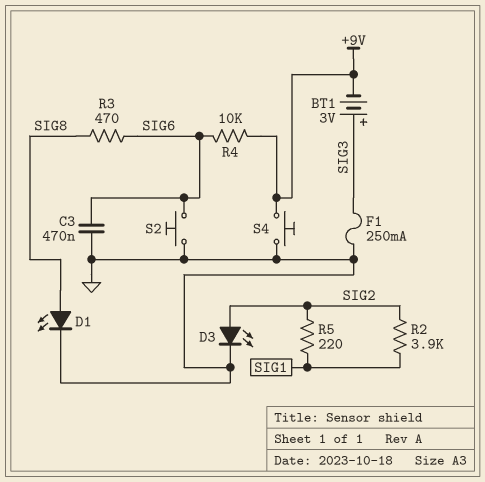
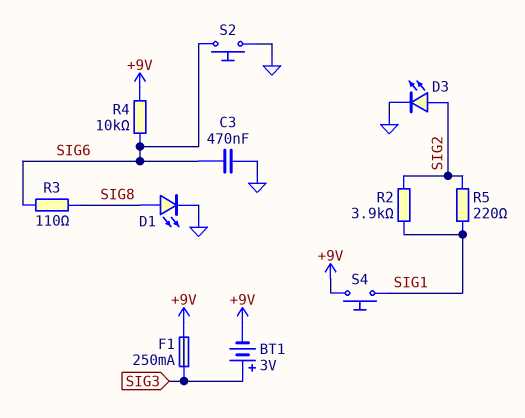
F1: 250mA (GND, SIG3) -> 250mA (+9V, SIG3)
R3: 470 (SIG6, SIG8) -> 110 (SIG6, SIG8)
S4: button (+9V, GND) -> button (+9V, SIG1)

